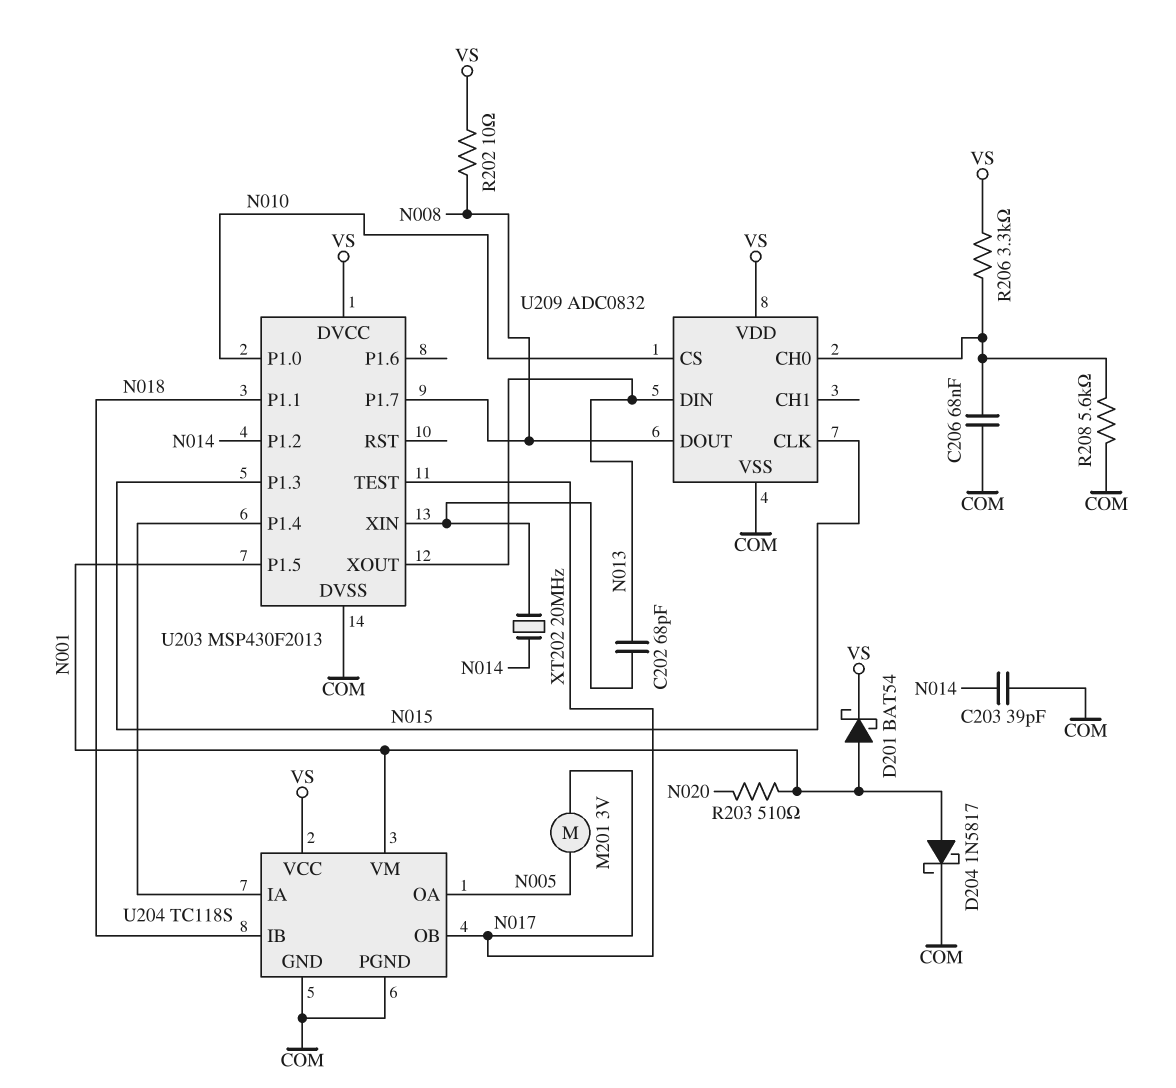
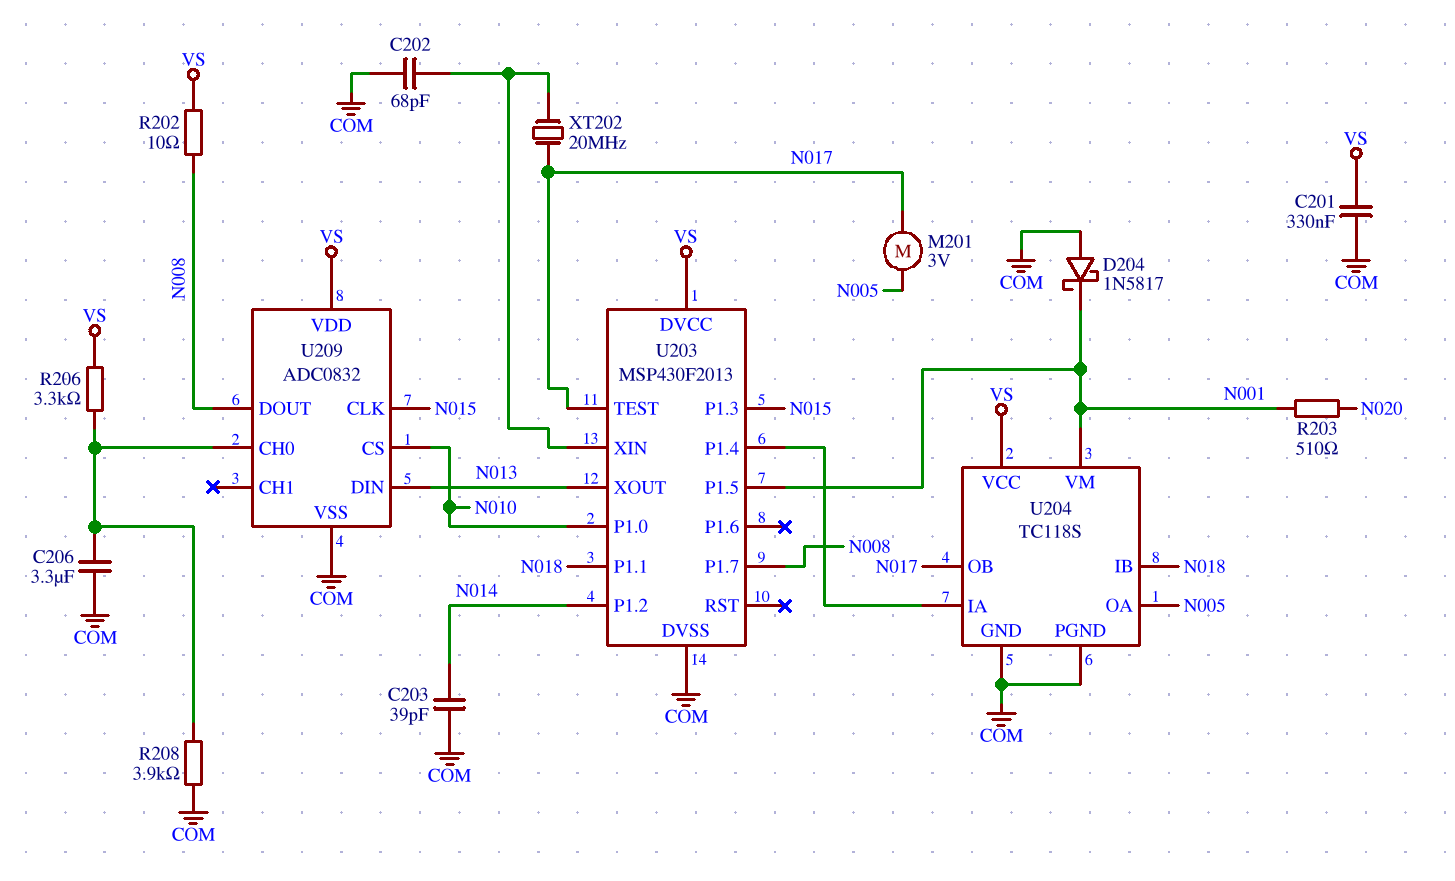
C201: none -> 330nF (COM, VS)
C202: 68pF (N013, U203/XIN) -> 68pF (COM, U203/XIN)
C206: 68nF (COM, U209/CH0) -> 3.3uF (COM, U209/CH0)
D201: schottky BAT54 (A N001, K VS) -> none
D204: schottky 1N5817 (A N001, K COM) -> schottky 1N5817 (A COM, K N001)
R208: 5.6k (COM, U209/CH0) -> 3.9k (COM, U209/CH0)
XT202: 20MHz (N014, U203/XIN) -> 20MHz (N017, U203/XIN)

